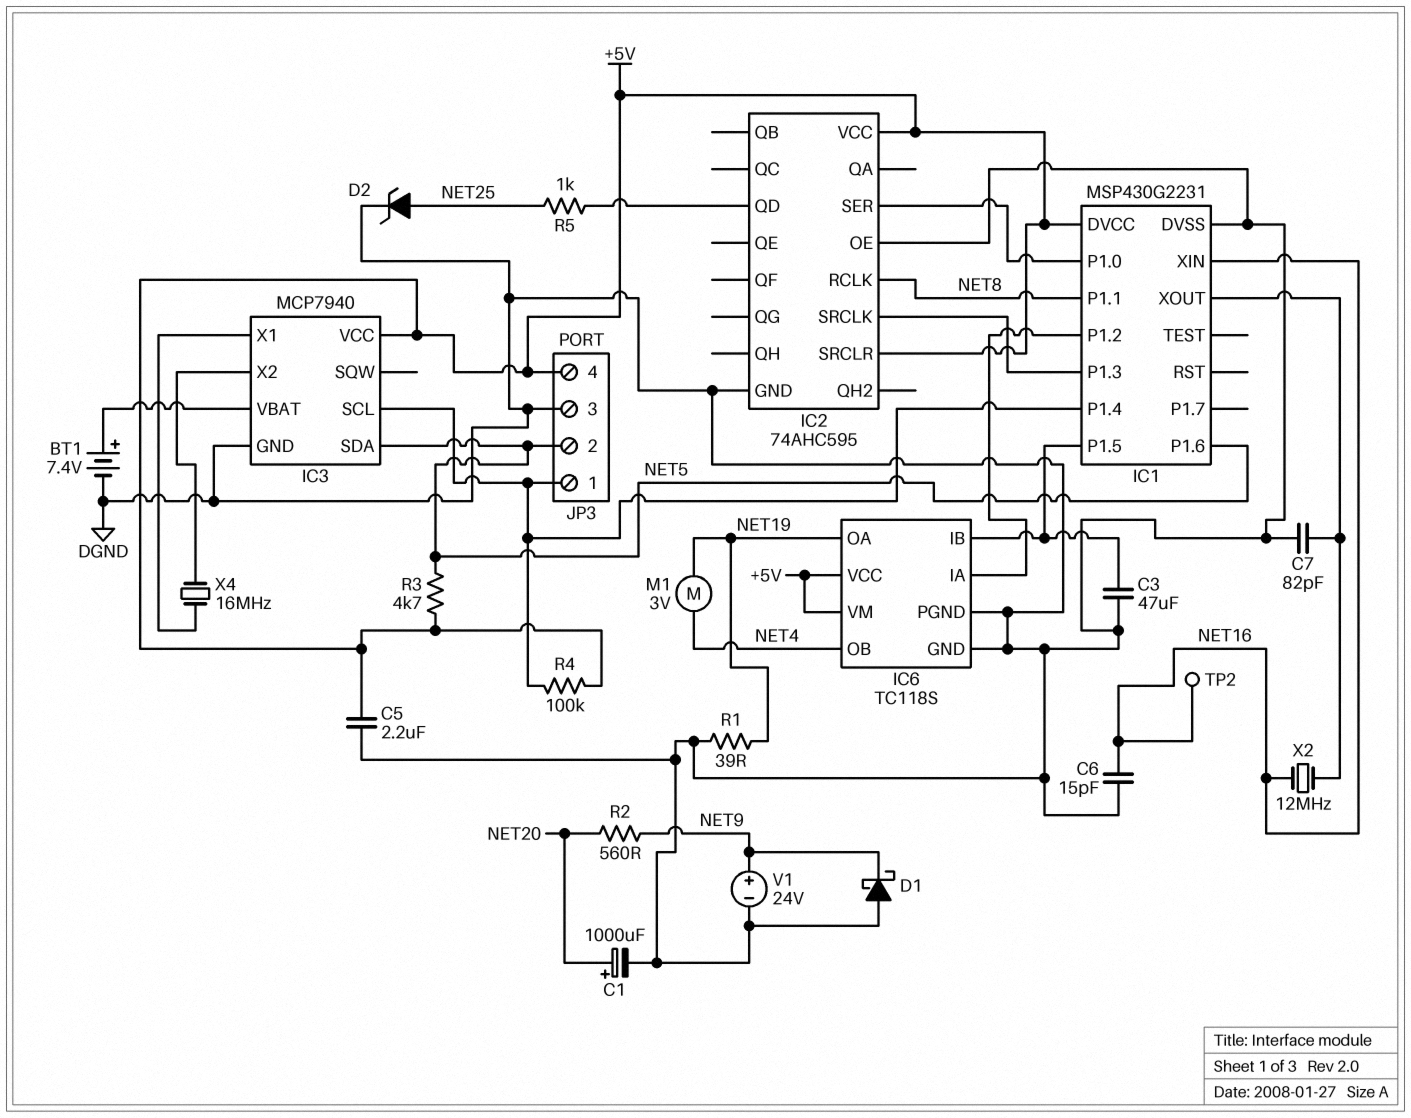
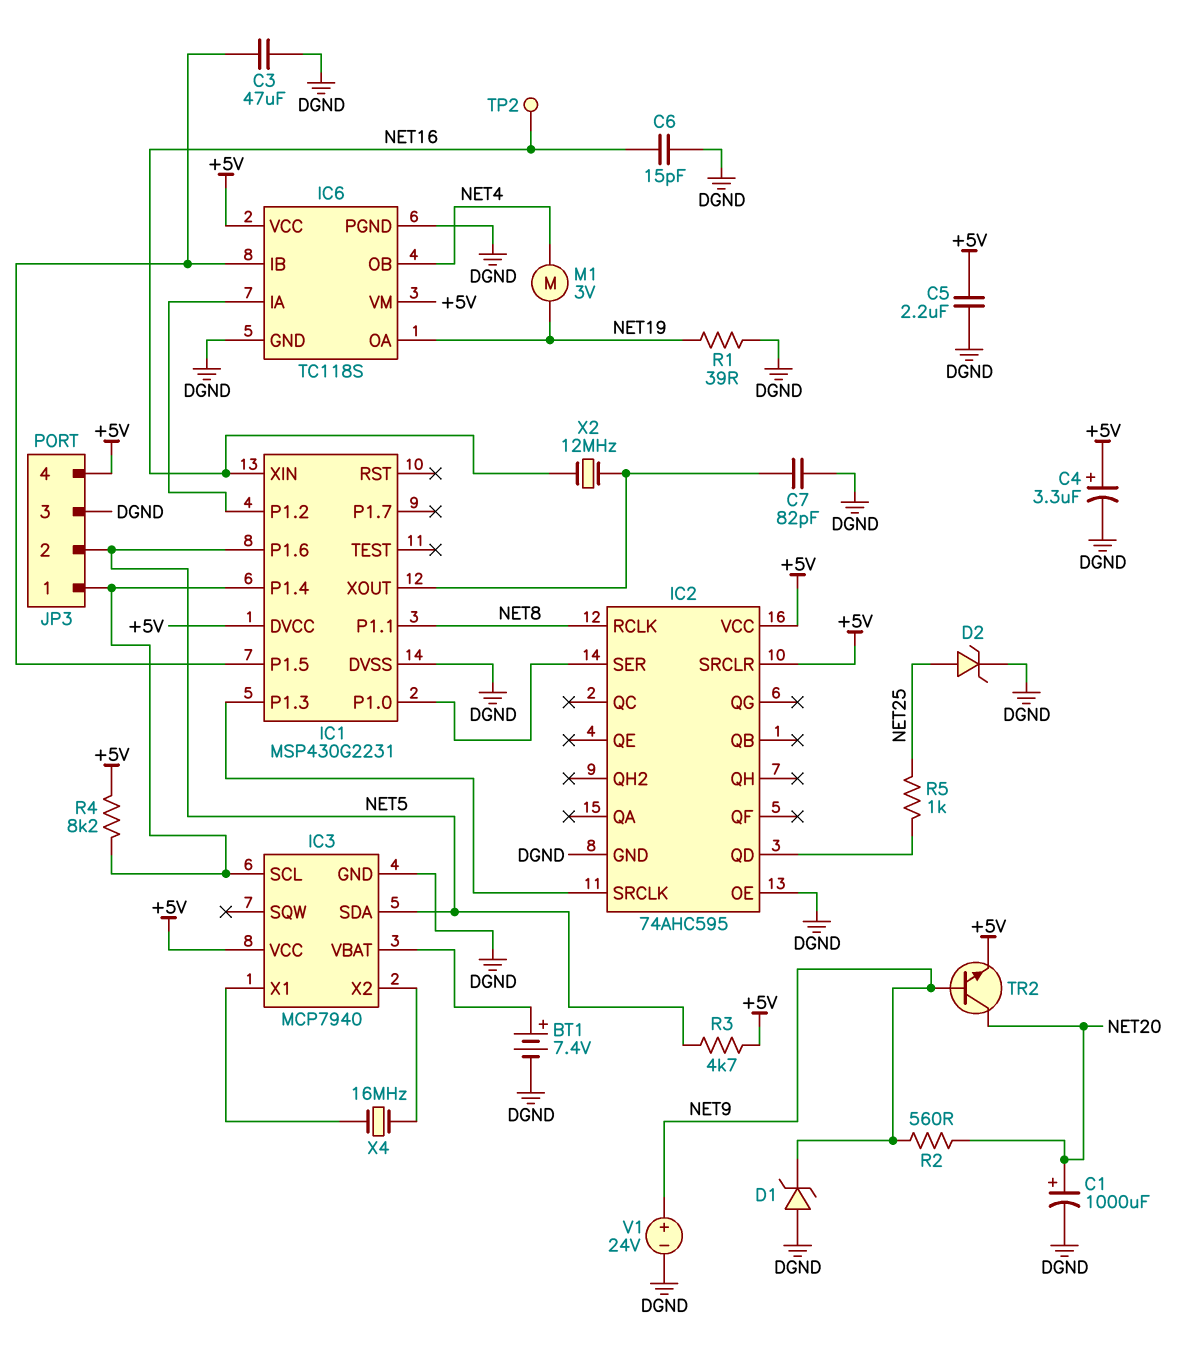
C4: none -> 3.3uF (plus +5V, minus DGND)
D1: schottky (A DGND, K NET9) -> zener (A DGND, K NET9)
R4: 100k (+5V, IC1/P1.4) -> 8.2k (+5V, IC1/P1.4)
TR2: none -> NPN (B NET9, C NET20, E +5V)

